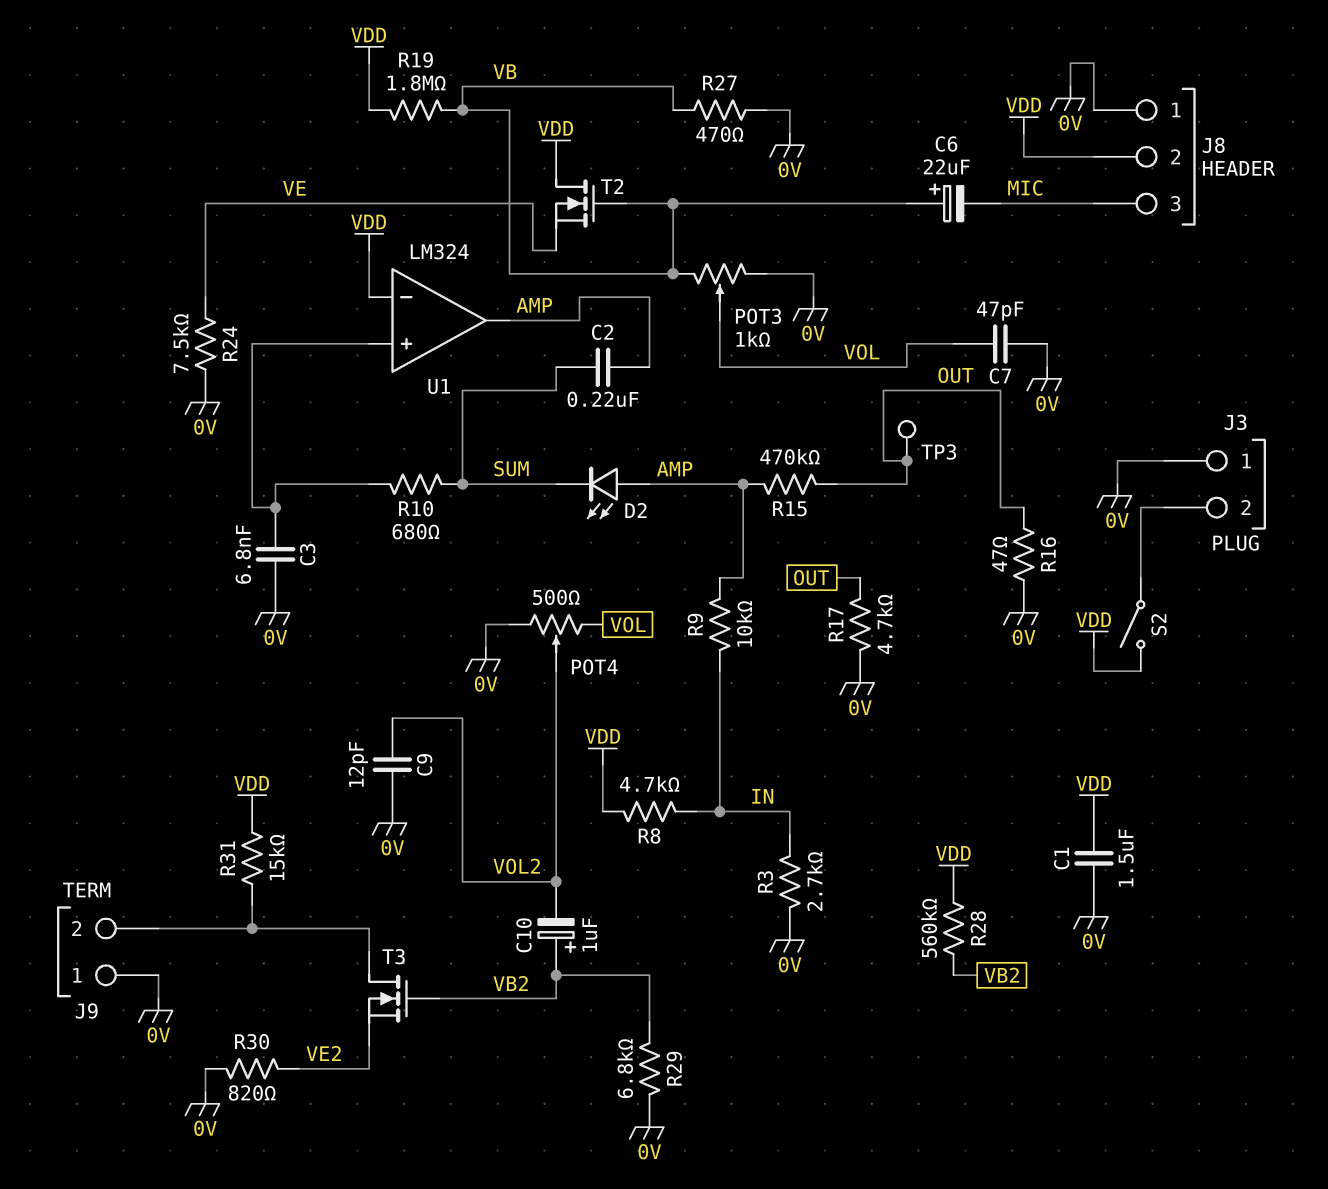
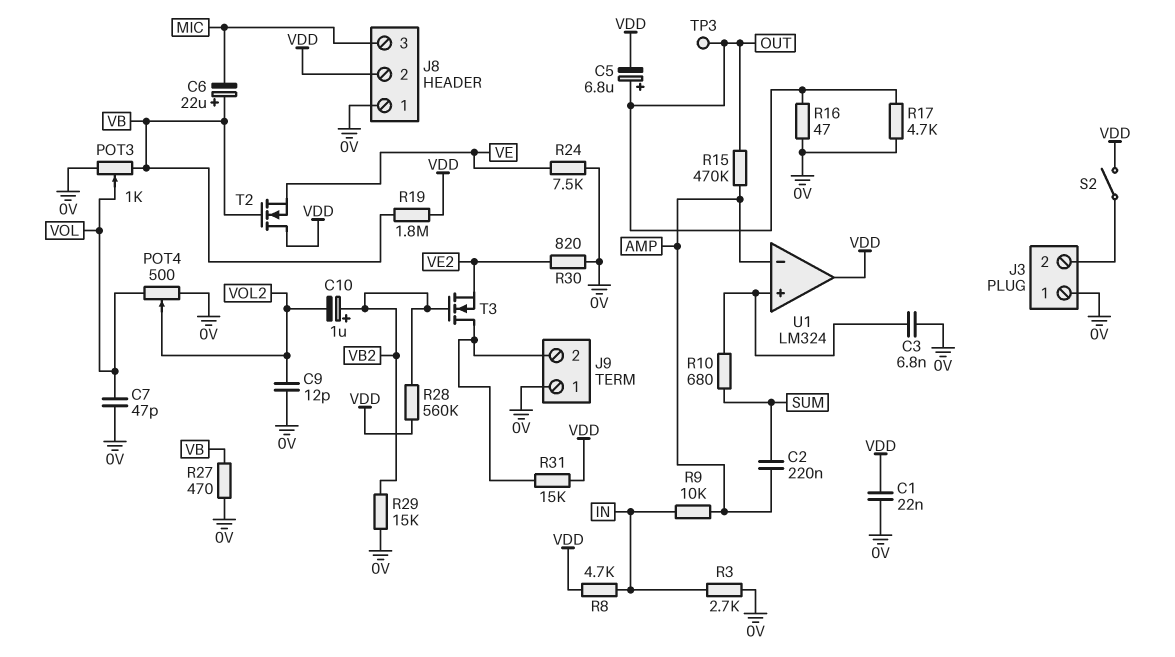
C1: 1.5uF (0V, VDD) -> 22nF (0V, VDD)
C5: none -> 6.8uF (plus OUT, minus VDD)
D2: LED (A AMP, K SUM) -> none
R29: 6.8k (0V, VB2) -> 15k (0V, VB2)
U1 pin in-: VDD -> AMP
U1 pin out: AMP -> VDD

